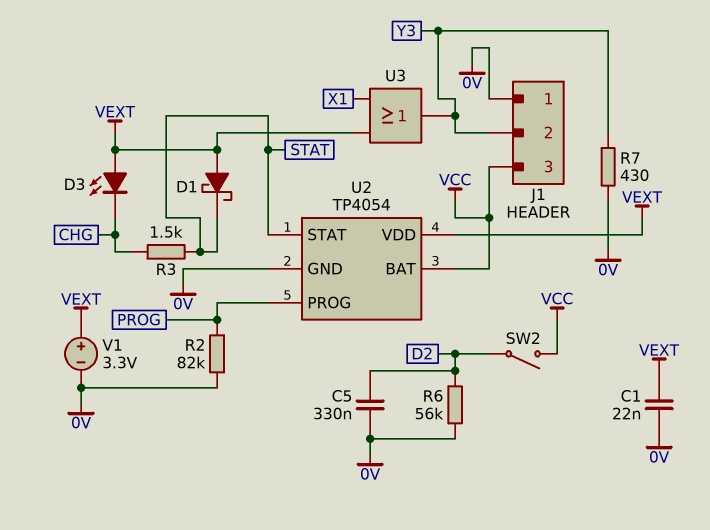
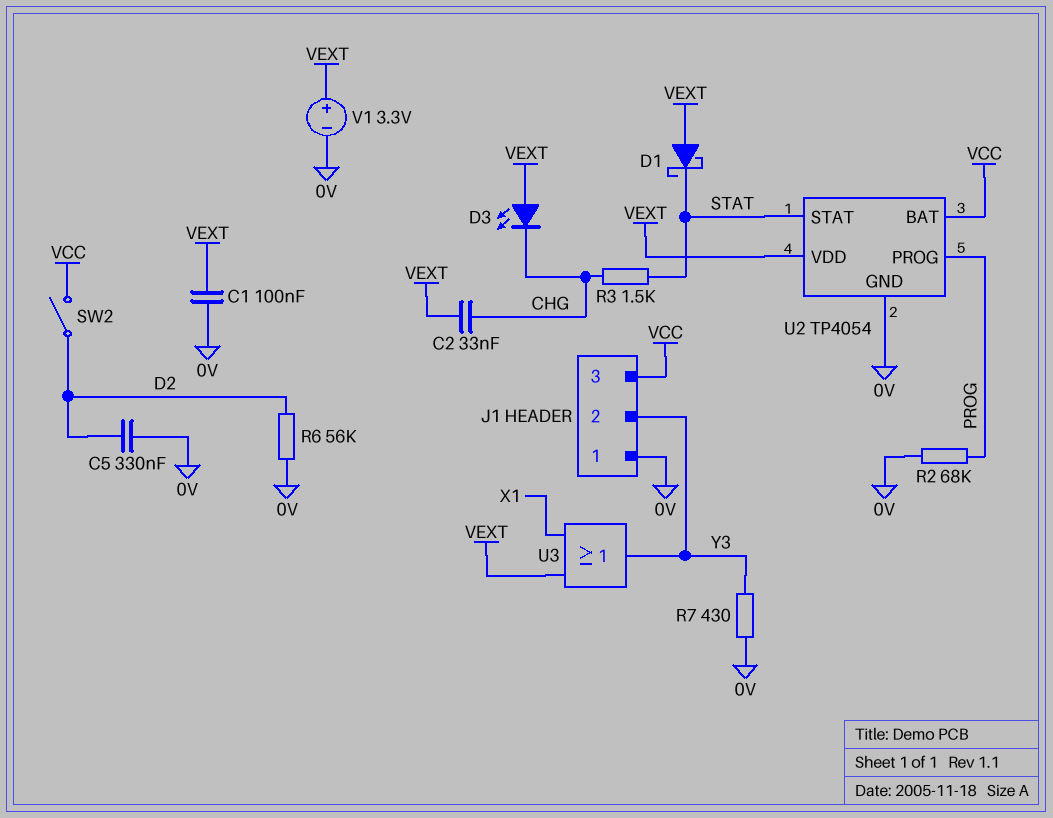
C1: 22nF (0V, VEXT) -> 100nF (0V, VEXT)
C2: none -> 33nF (CHG, VEXT)
R2: 82k (0V, PROG) -> 68k (0V, PROG)

